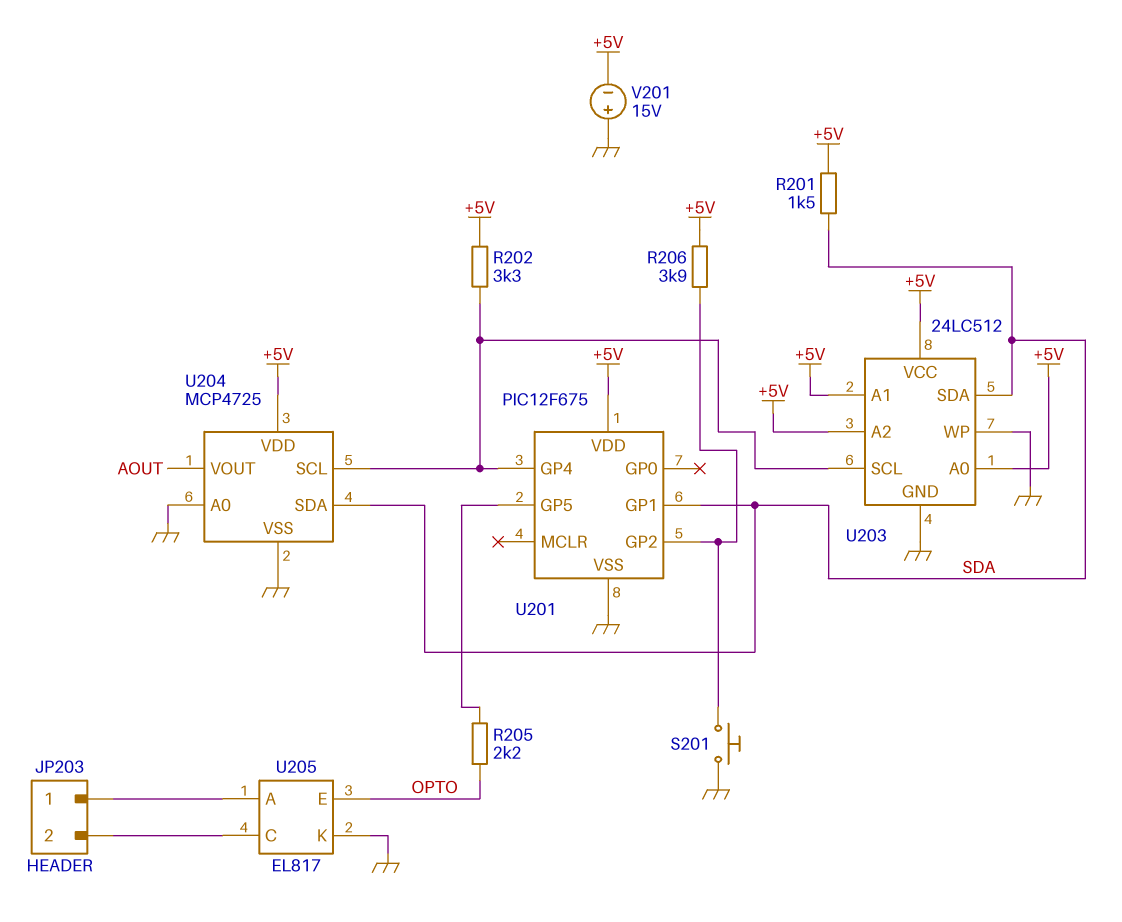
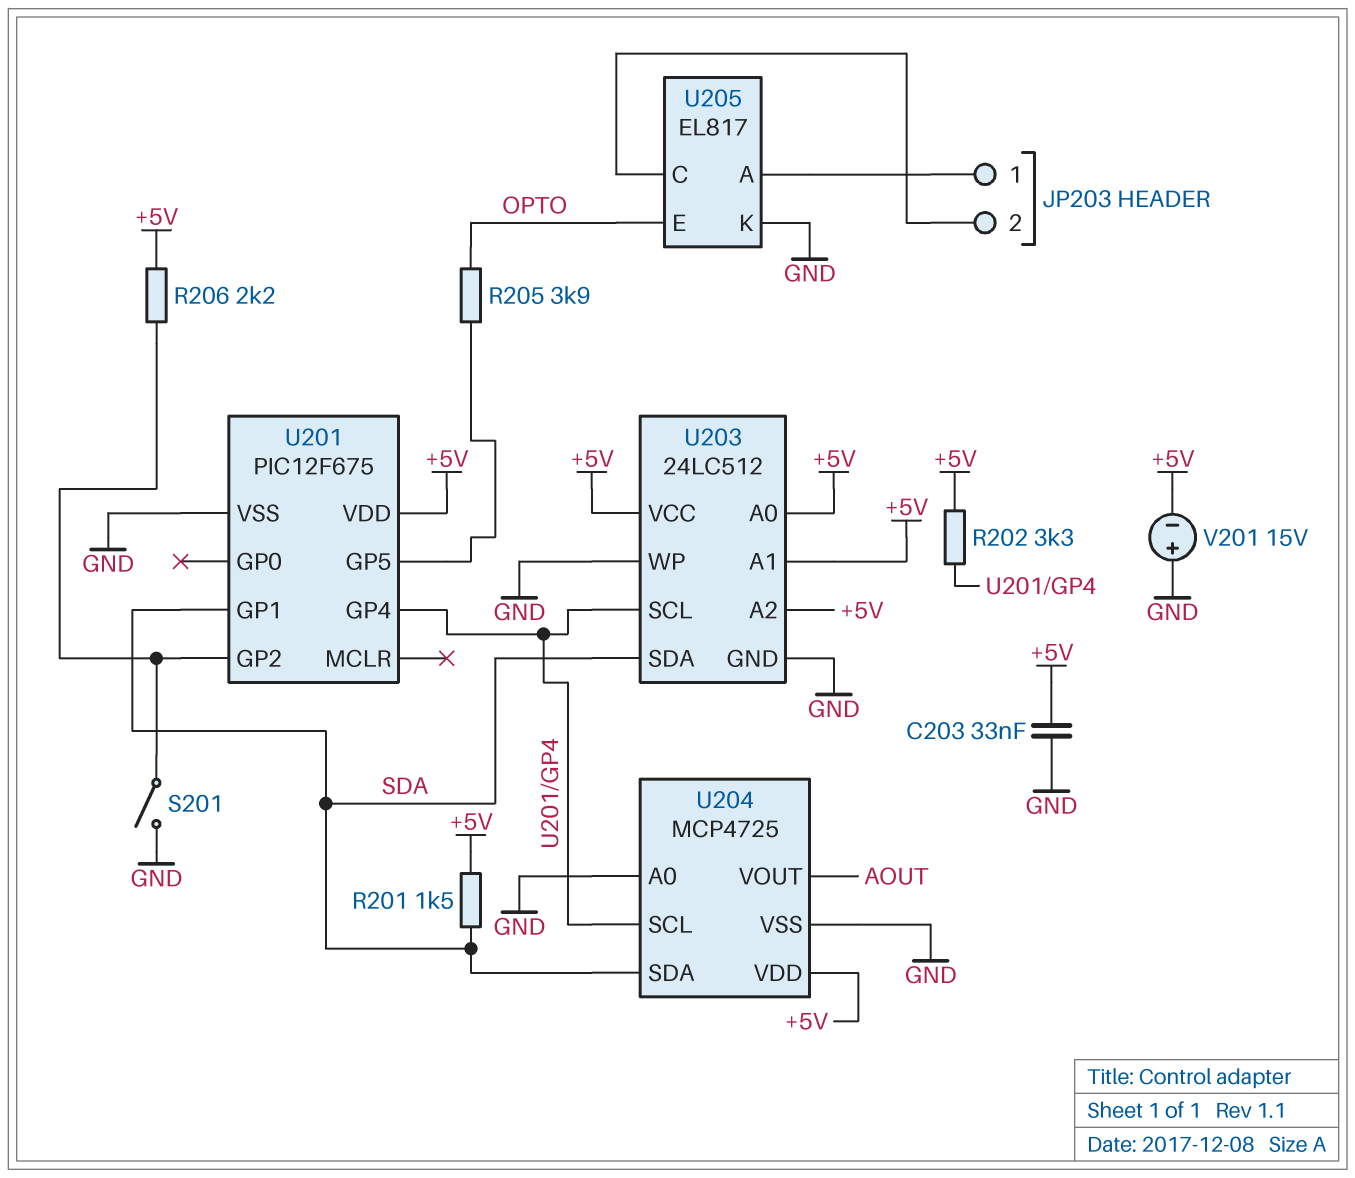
C203: none -> 33nF (+5V, GND)
R205: 2.2k (OPTO, U201/GP5) -> 3.9k (OPTO, U201/GP5)
R206: 3.9k (+5V, U201/GP2) -> 2.2k (+5V, U201/GP2)
S201: button (GND, U201/GP2) -> switch (GND, U201/GP2)

